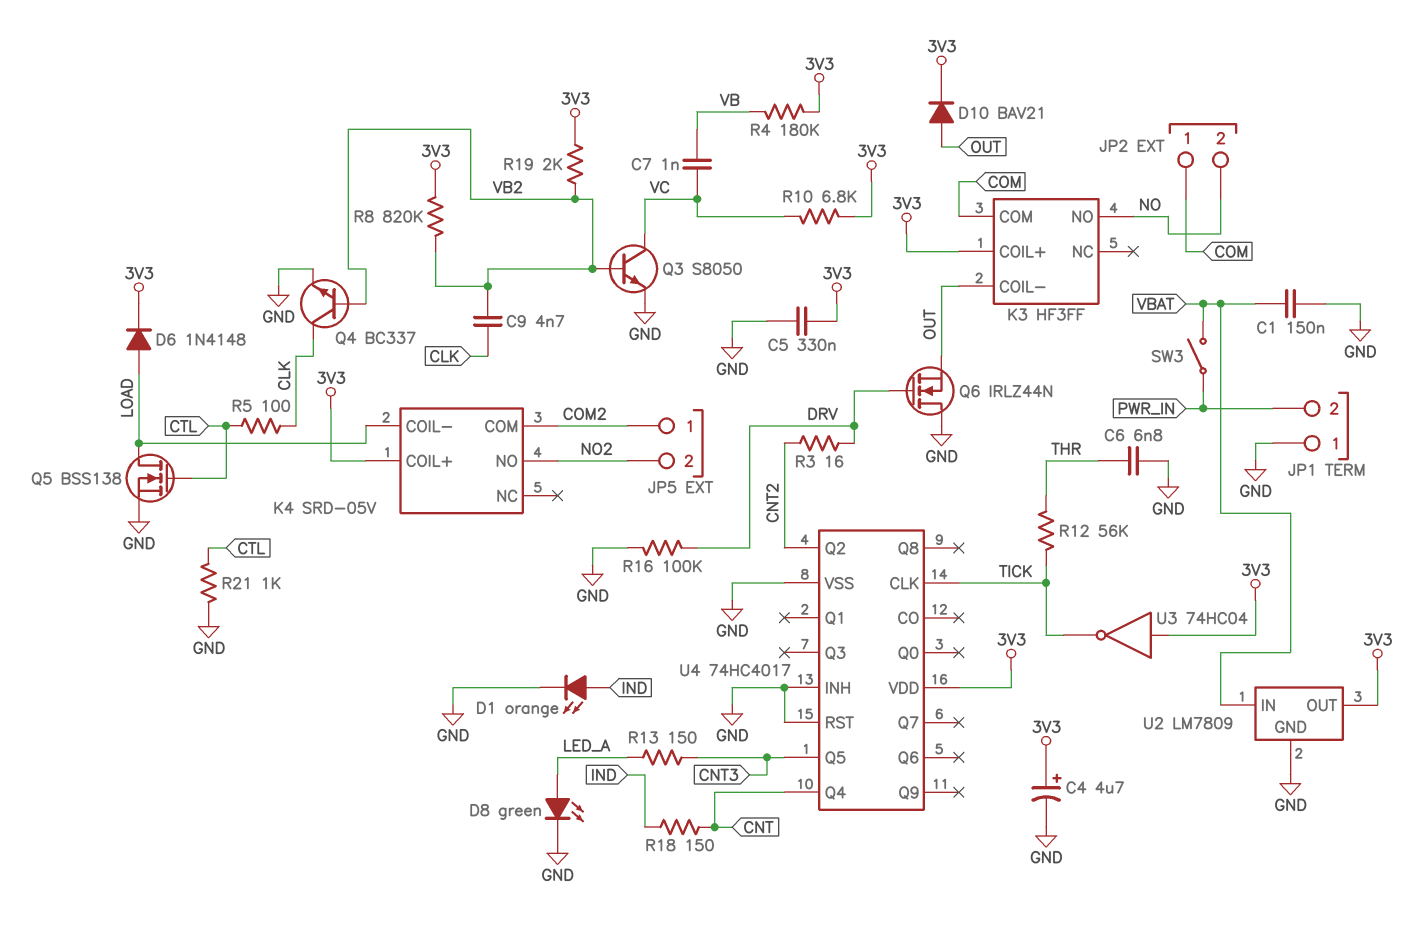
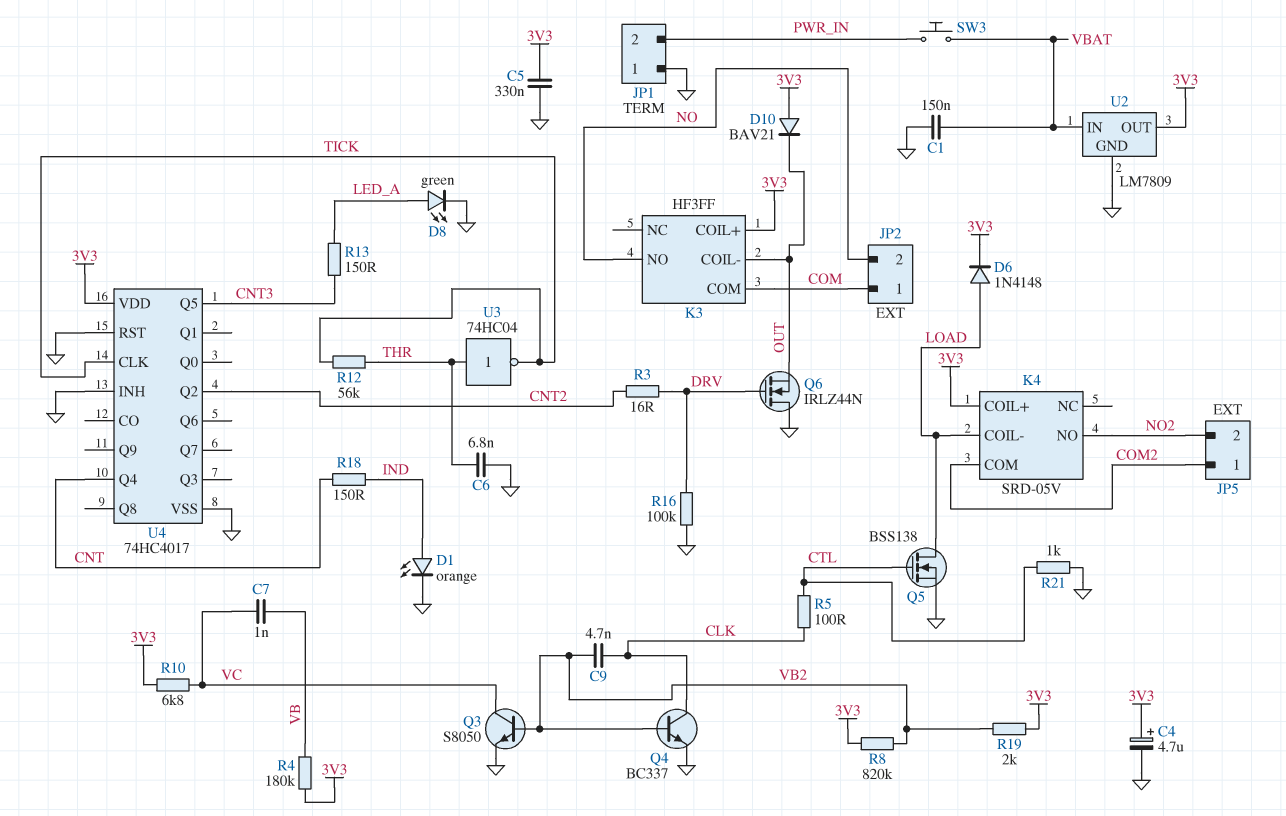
D10: diode BAV21 (A OUT, K 3V3) -> diode BAV21 (A 3V3, K OUT)
SW3: switch (PWR_IN, VBAT) -> button (PWR_IN, VBAT)
U3: NOT 74HC04 (in 3V3, out TICK) -> NOT 74HC04 (in THR, out TICK)

